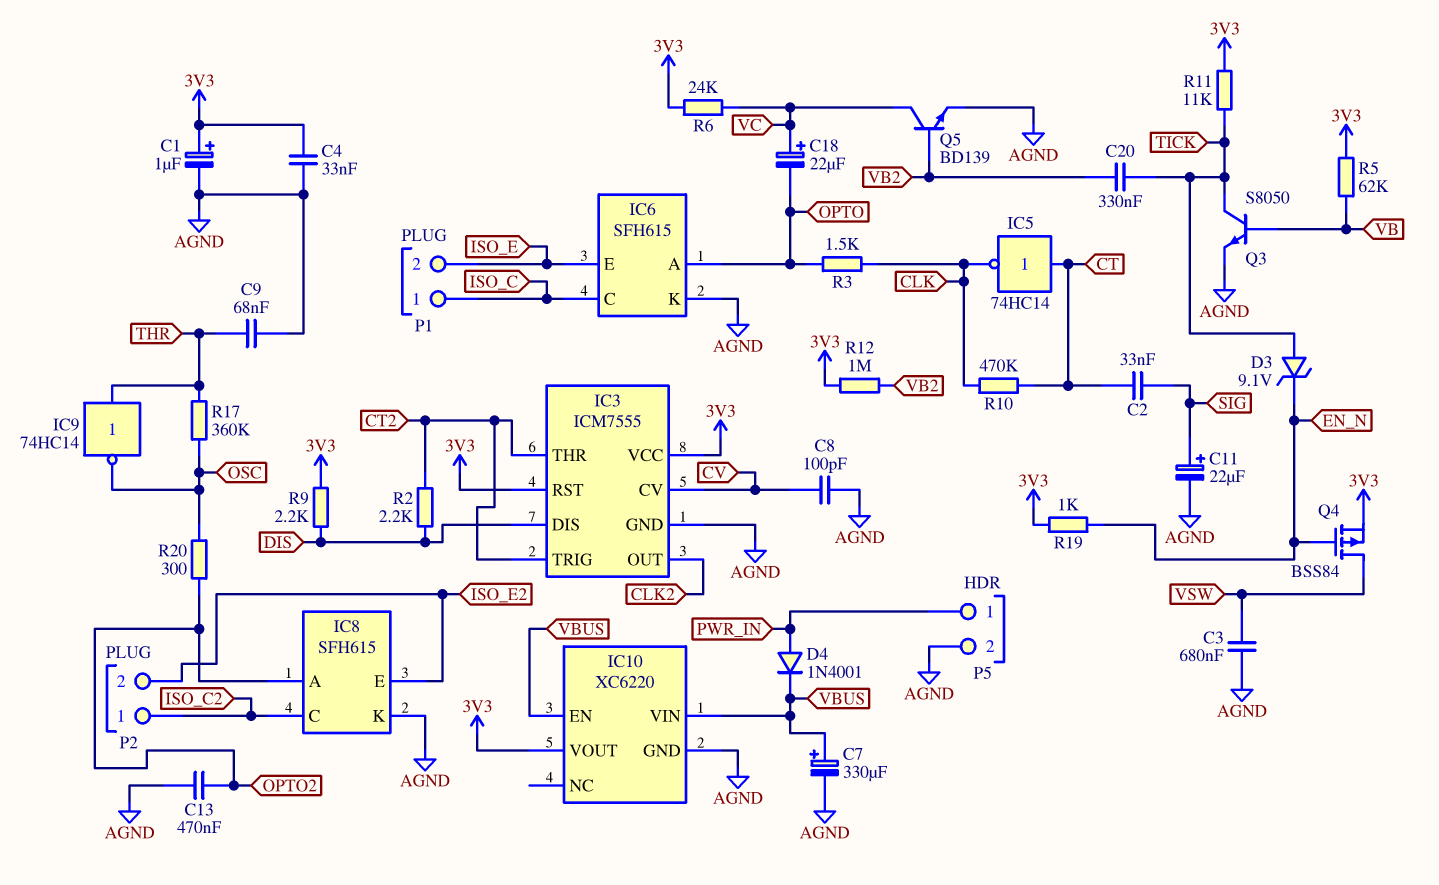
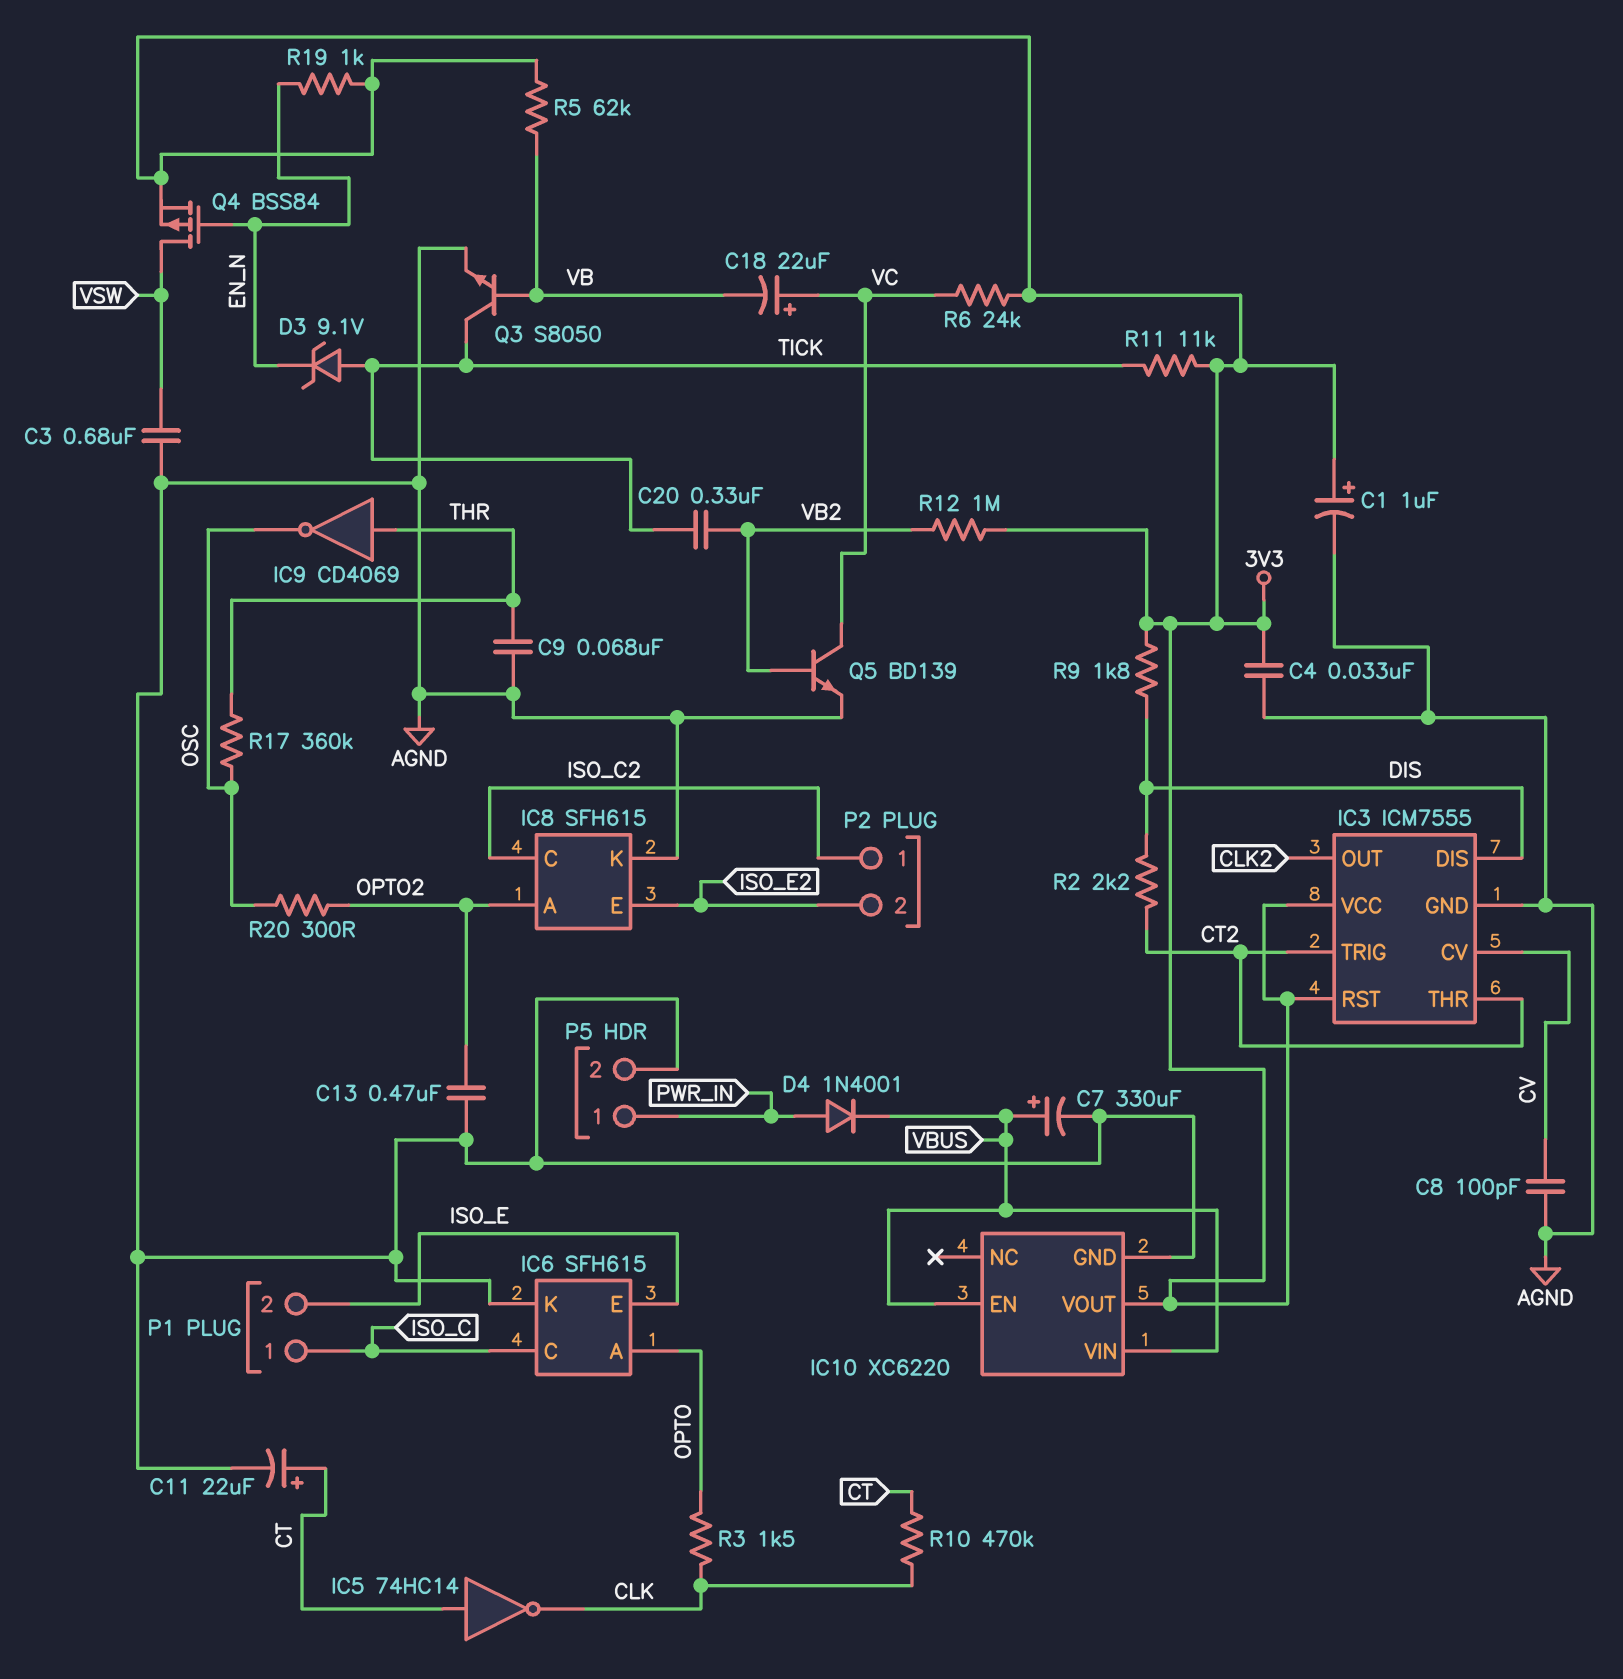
C2: 33nF (CT, SIG) -> none
C11: 22uF (plus SIG, minus AGND) -> 22uF (plus CT, minus AGND)
C18: 22uF (plus VC, minus OPTO) -> 22uF (plus VC, minus VB)
IC9: NOT 74HC14 (in THR, out OSC) -> NOT CD4069 (in THR, out OSC)
R9: 2.2k (3V3, DIS) -> 1.8k (3V3, DIS)

